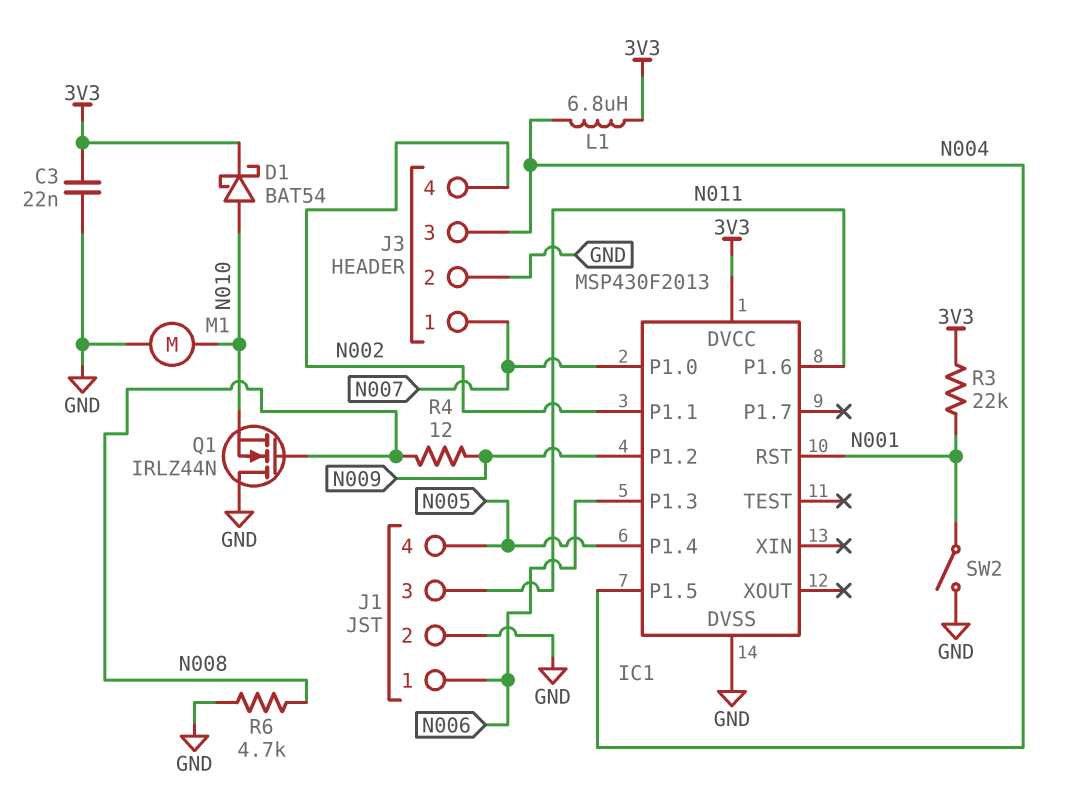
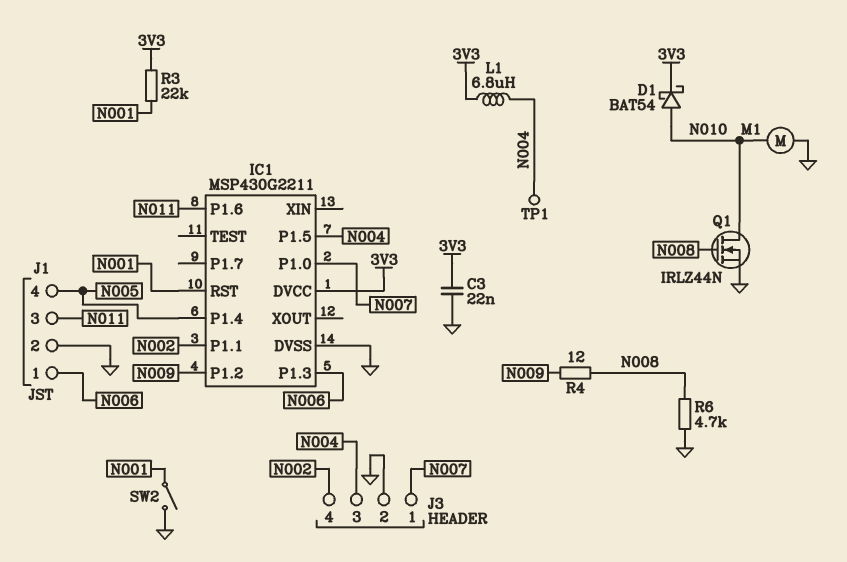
IC1: MSP430F2013 -> MSP430G2211
Q1: NMOS IRLZ44N (G N008, D GND, S N010) -> NMOS IRLZ44N (G N008, D N010, S GND)
TP1: none -> test point (N004)

